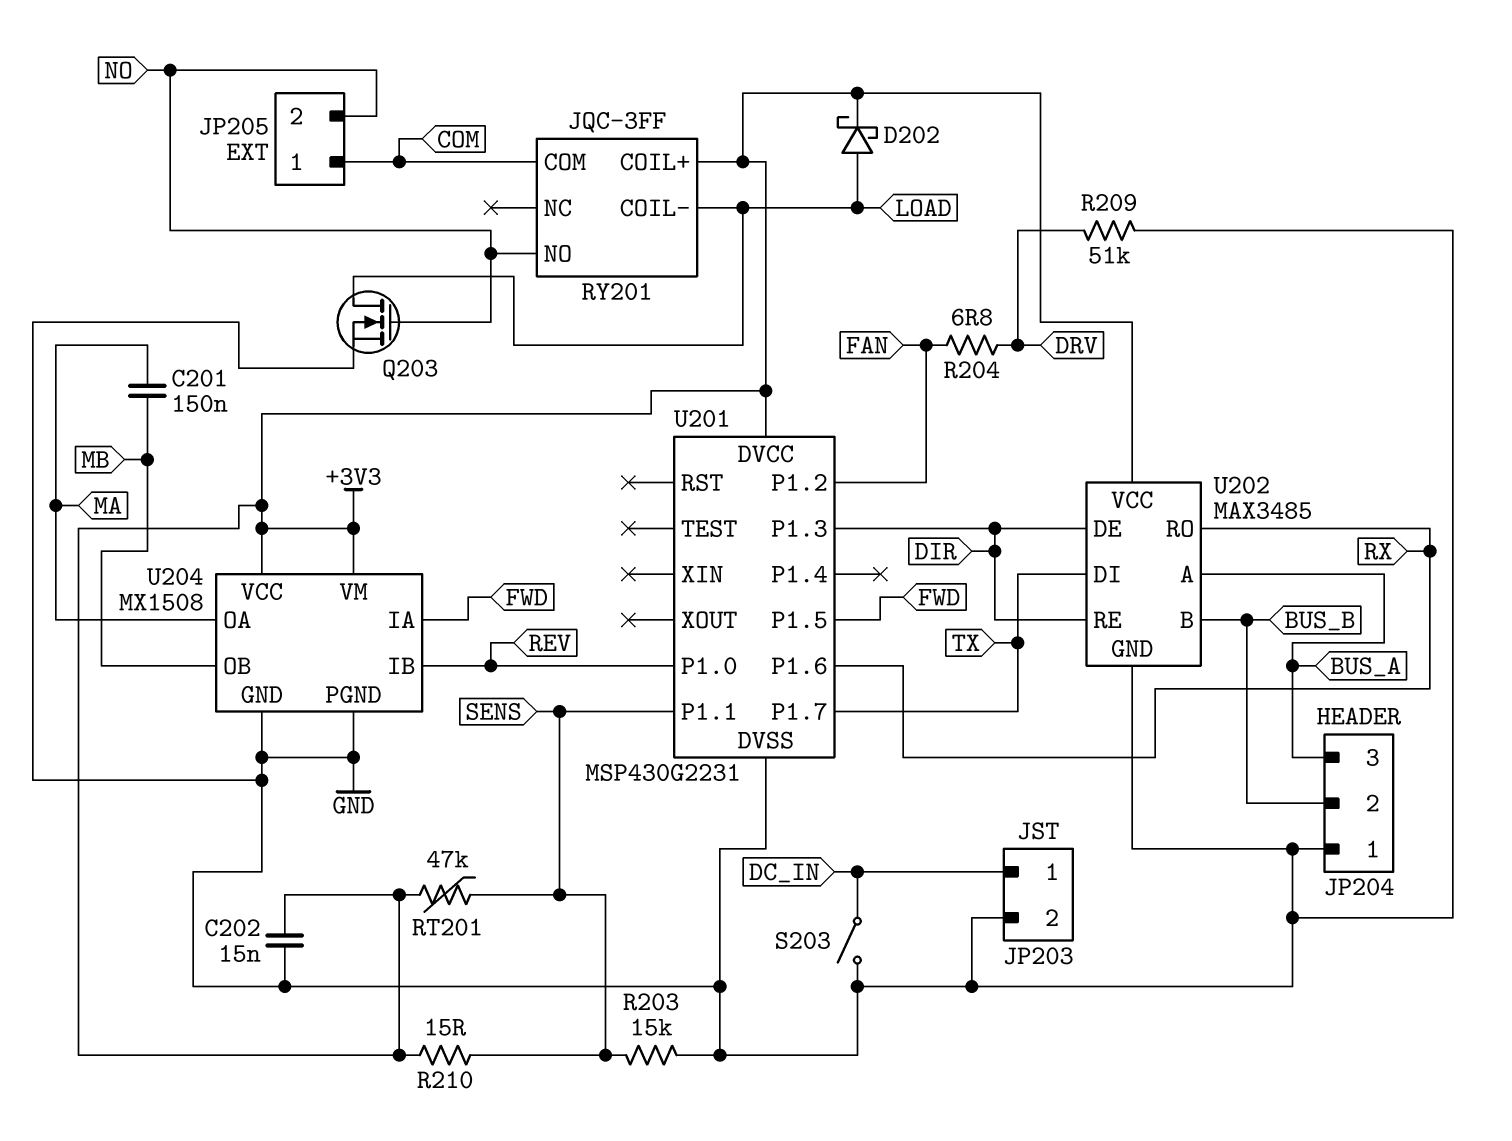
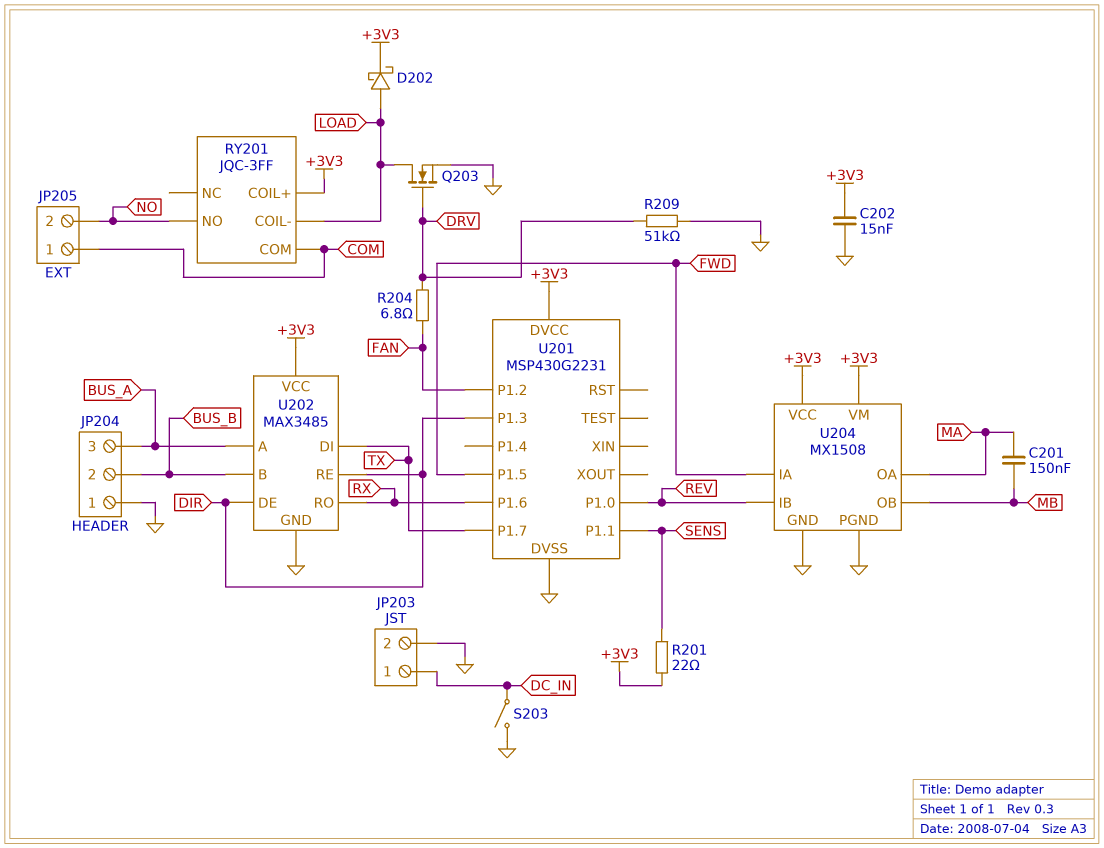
Q203: NMOS (G NO, D LOAD, S GND) -> NMOS (G DRV, D LOAD, S GND)
R201: none -> 22 (+3V3, SENS)
R203: 15k (GND, SENS) -> none
R210: 15 (+3V3, SENS) -> none
RT201: 47k (+3V3, SENS) -> none

